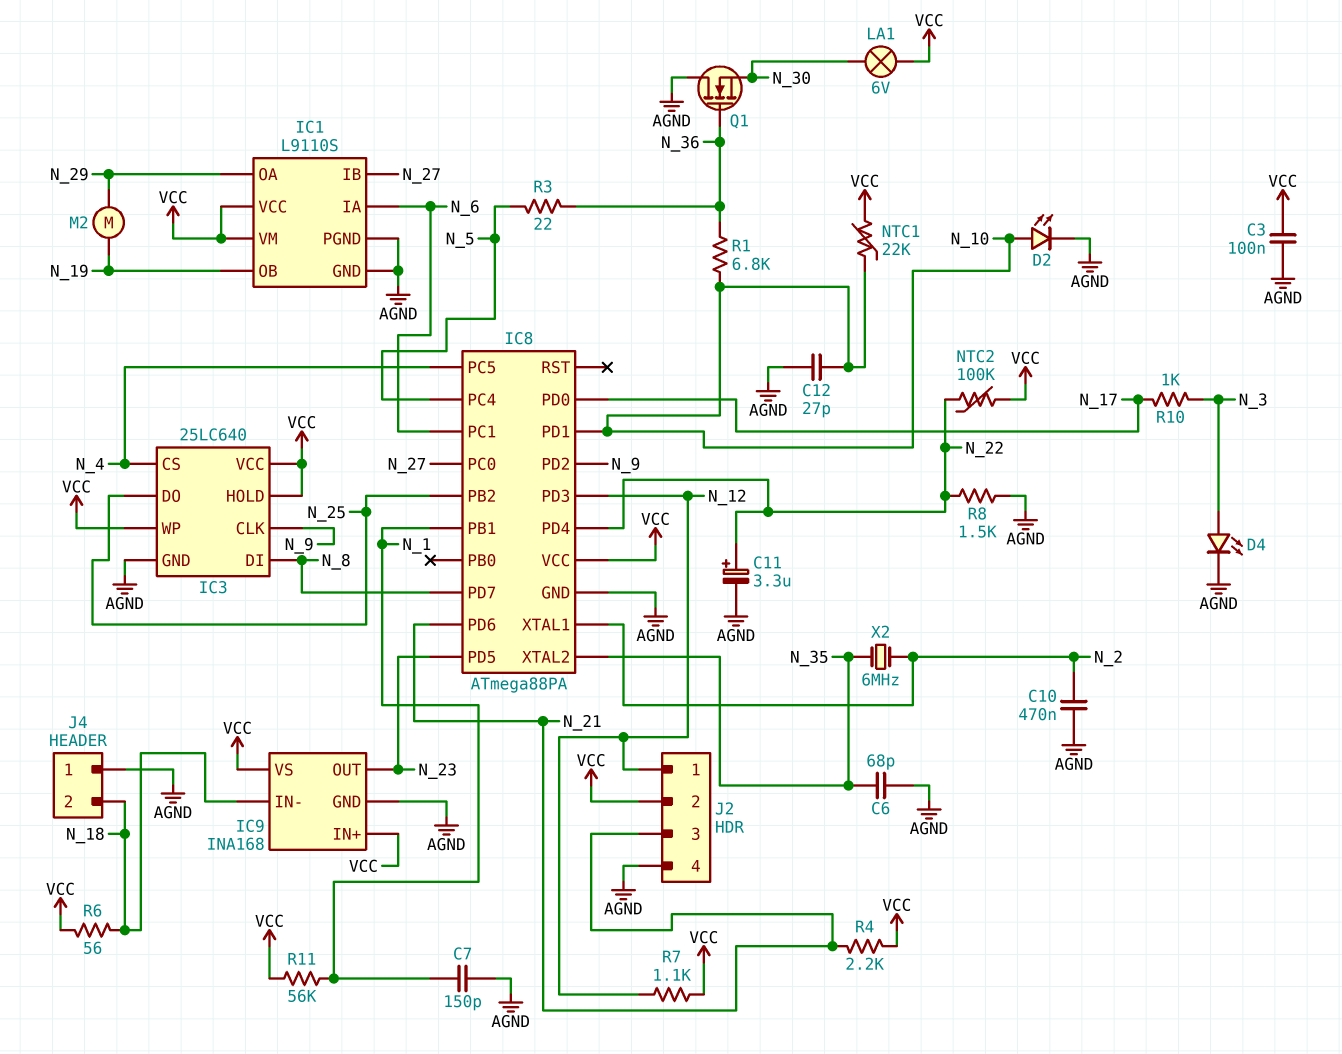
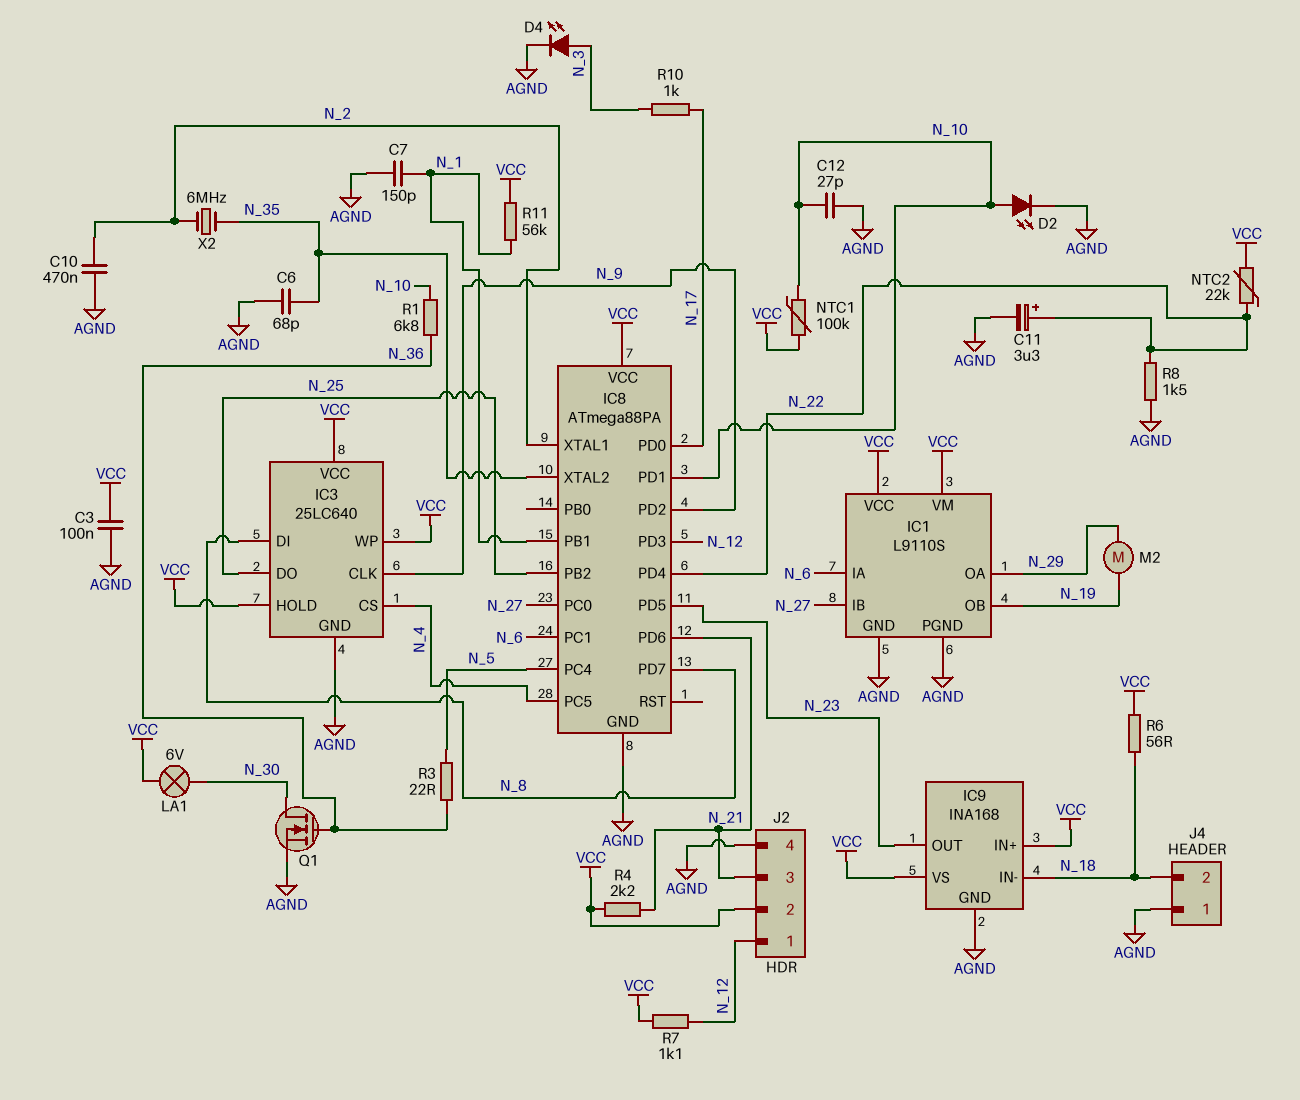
NTC1: 22k (N_10, VCC) -> 100k (N_10, VCC)
NTC2: 100k (N_22, VCC) -> 22k (N_22, VCC)
Q1: NMOS (G N_36, D AGND, S N_30) -> NMOS (G N_36, D N_30, S AGND)

